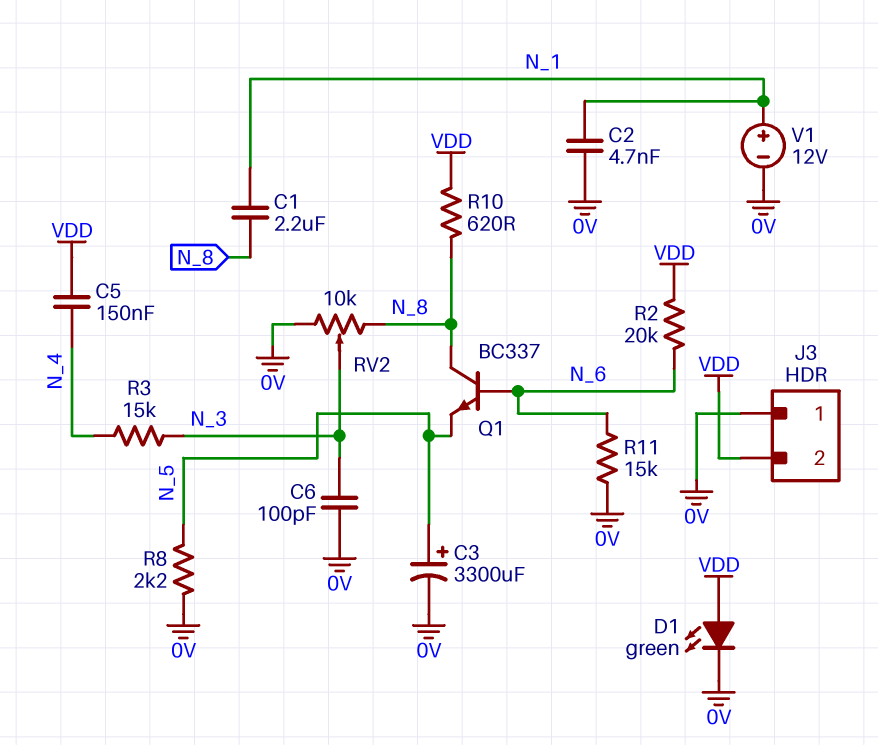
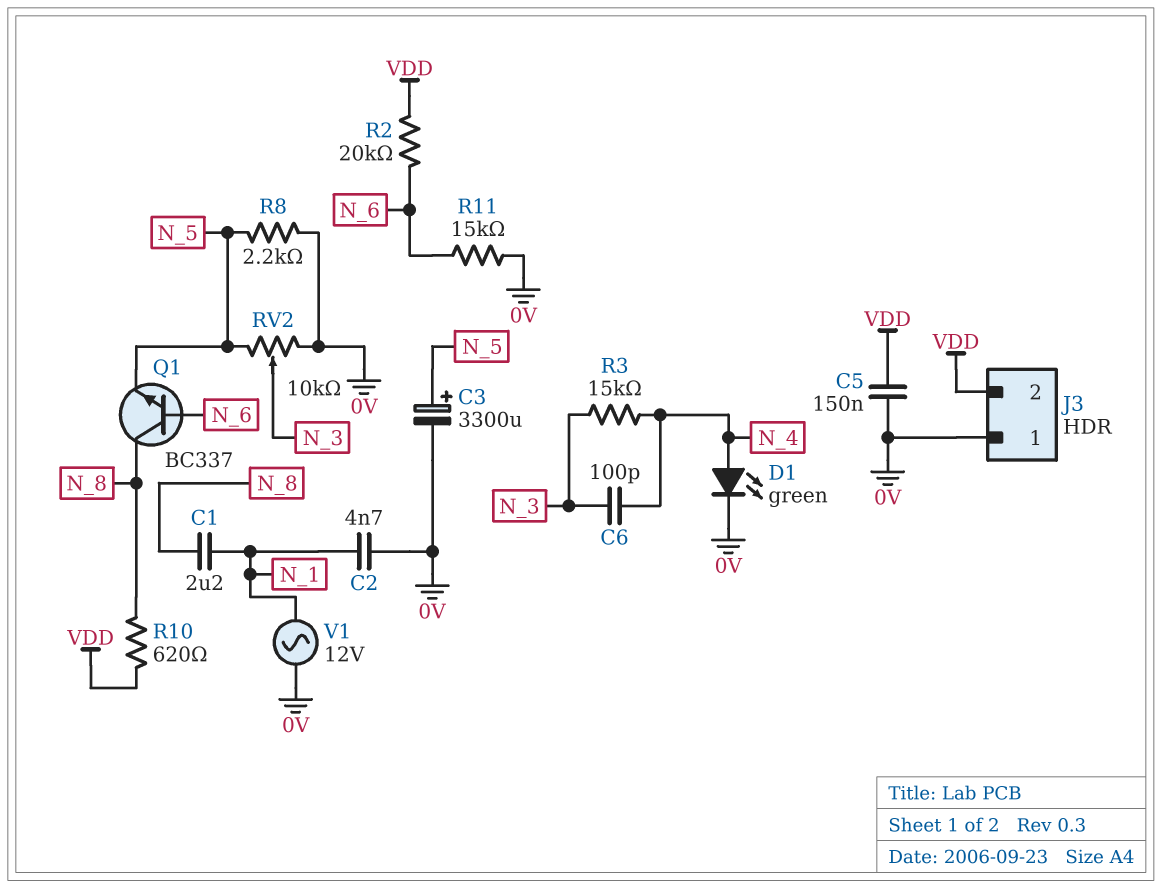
C5: 150nF (N_4, VDD) -> 150nF (0V, VDD)
C6: 100pF (0V, N_3) -> 100pF (N_3, N_4)
D1: LED green (A VDD, K 0V) -> LED green (A N_4, K 0V)
RV2: 10k (0V, N_8, wiper N_3) -> 10k (0V, N_5, wiper N_3)
V1: 12V (plus N_1, minus 0V) -> AC 12V (0V, N_1)

